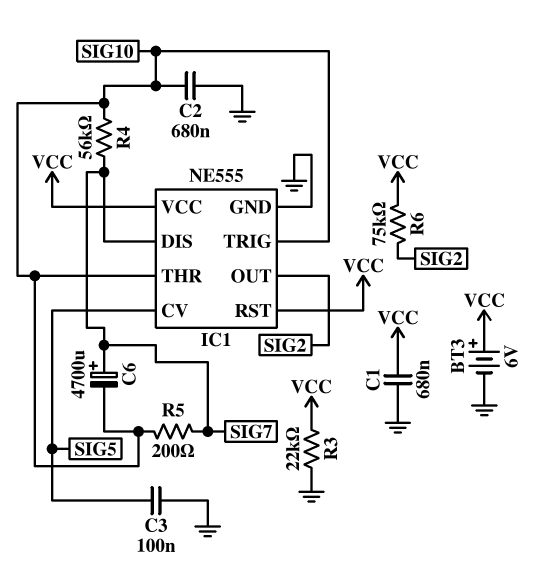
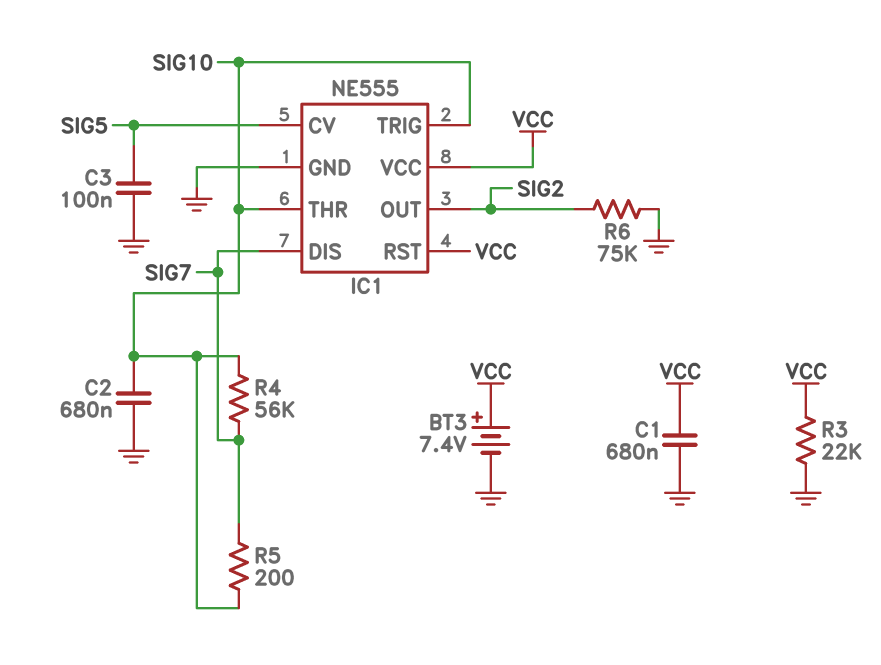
BT3: 6V (plus VCC, minus GND) -> 7.4V (plus VCC, minus GND)
C6: 4700uF (plus SIG7, minus SIG10) -> none
R6: 75k (SIG2, VCC) -> 75k (GND, SIG2)

